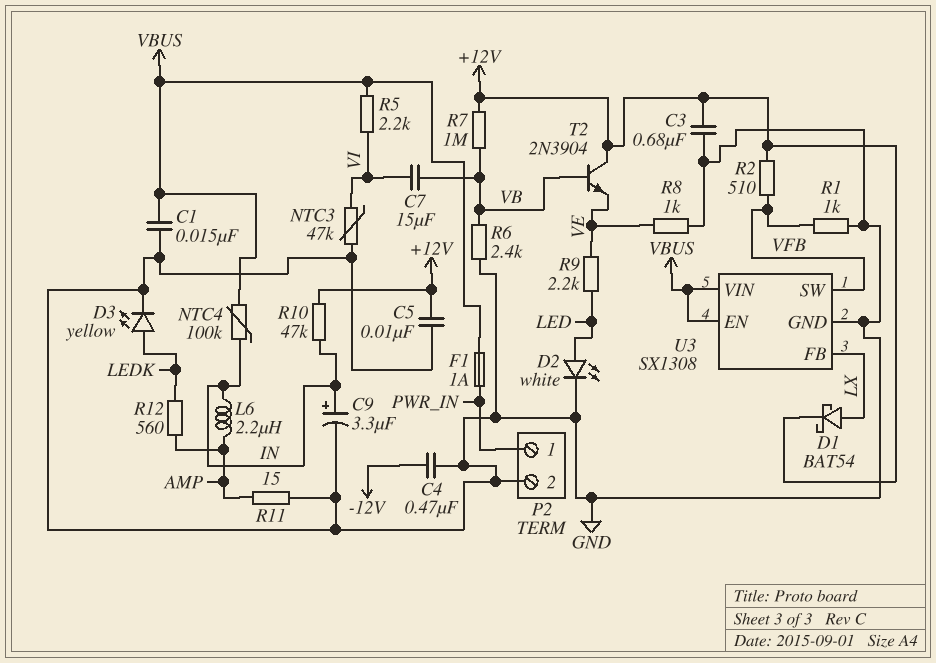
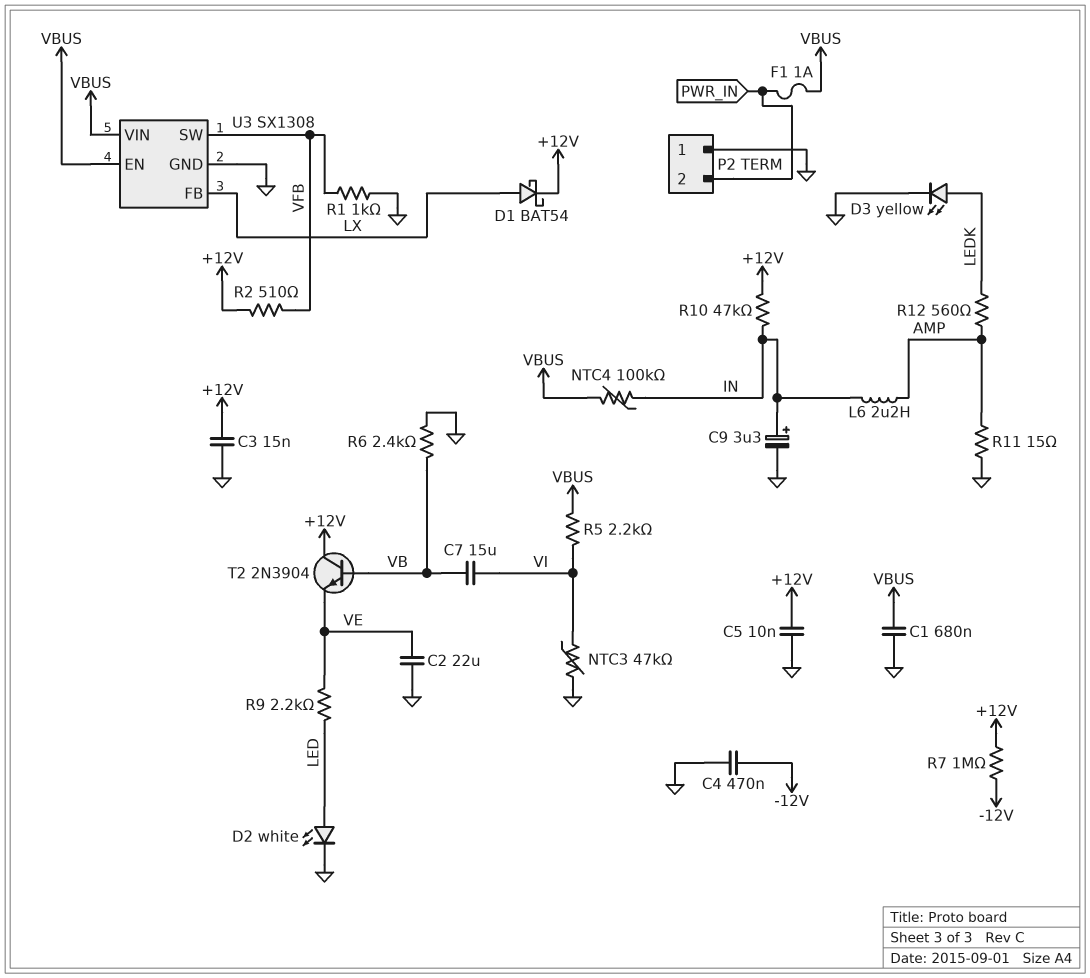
C1: 15nF (GND, VBUS) -> 680nF (GND, VBUS)
C2: none -> 22uF (GND, VE)
C3: 680nF (+12V, GND) -> 15nF (+12V, GND)
P2 pin 1: PWR_IN -> GND
P2 pin 2: GND -> PWR_IN
R7: 1M (+12V, VB) -> 1M (+12V, -12V)
R8: 1k (GND, VE) -> none

